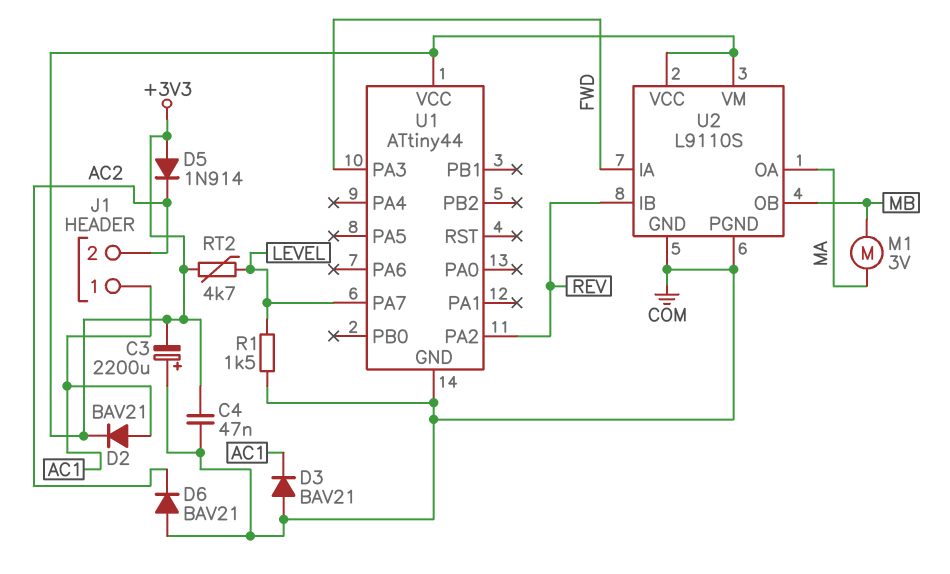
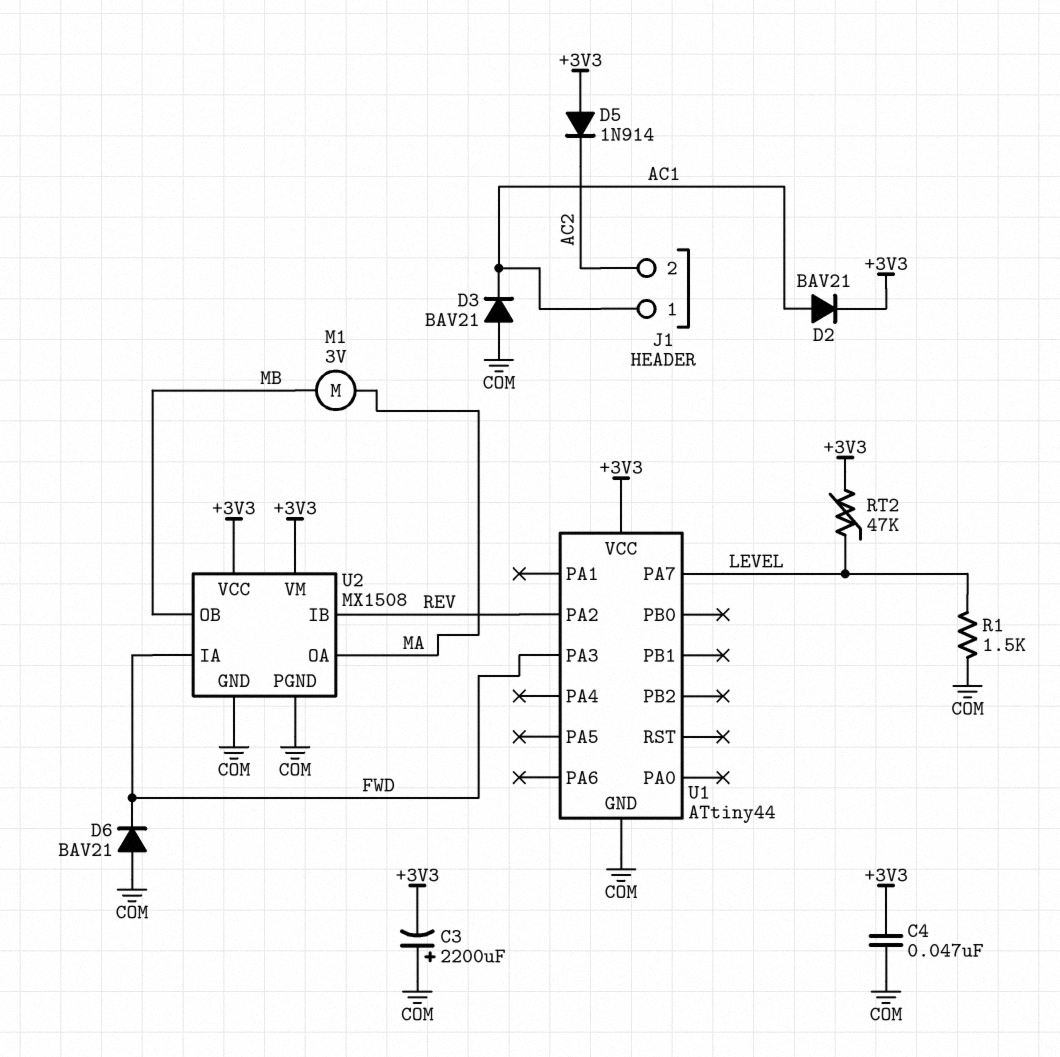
D6: diode BAV21 (A COM, K AC2) -> diode BAV21 (A COM, K FWD)
RT2: 4.7k (+3V3, LEVEL) -> 47k (+3V3, LEVEL)
U2: L9110S -> MX1508

